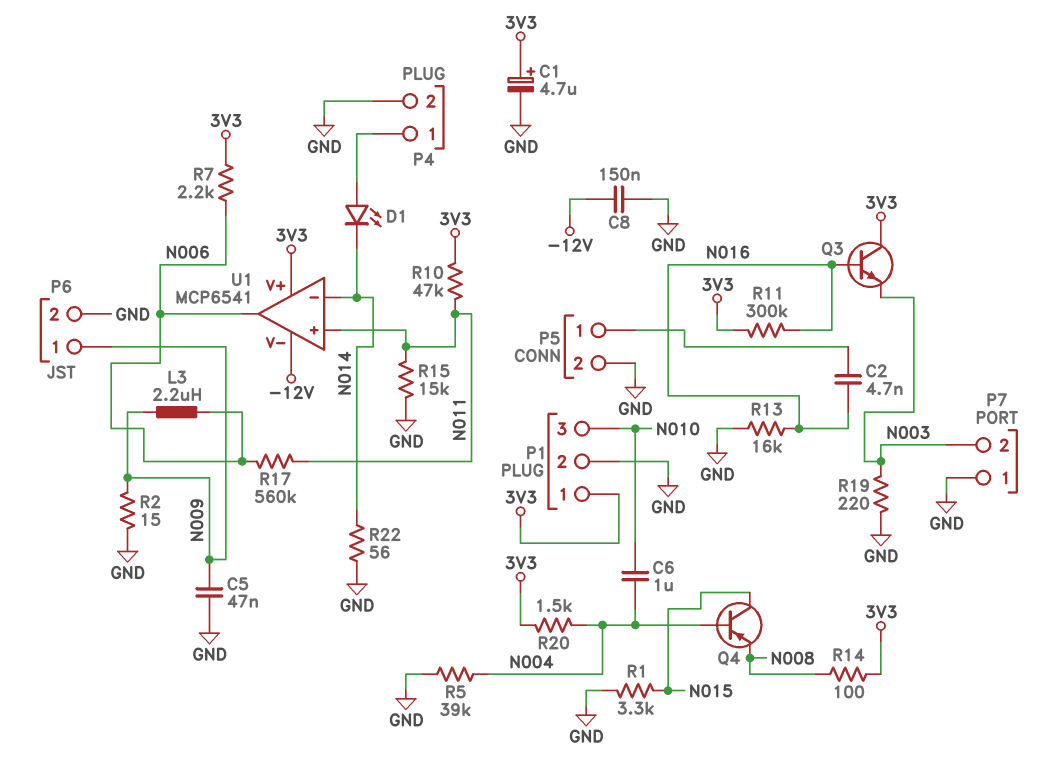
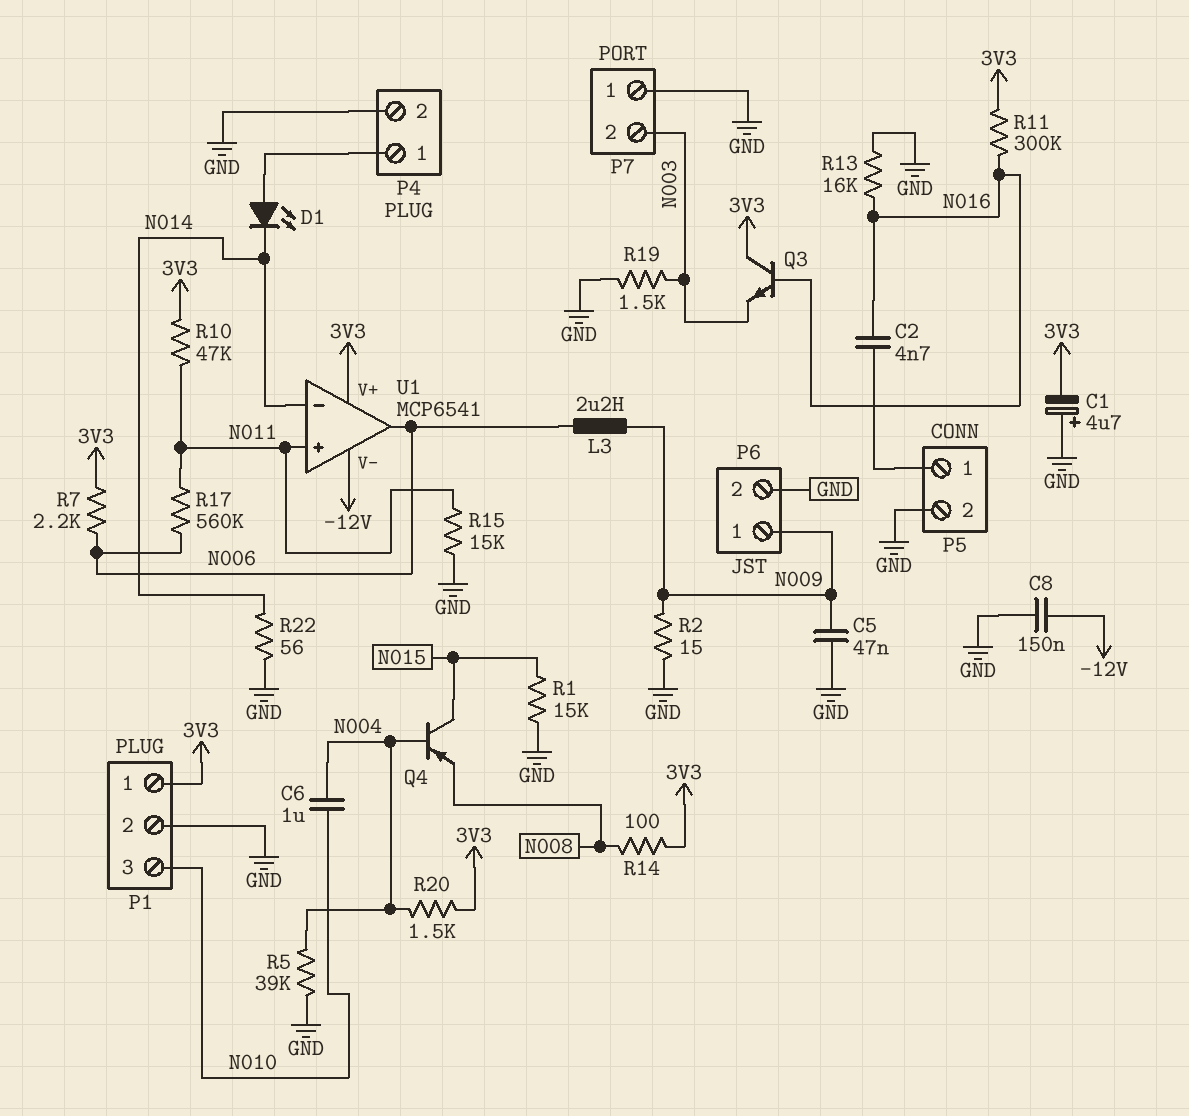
C1: 4.7uF (plus 3V3, minus GND) -> 4.7uF (plus GND, minus 3V3)
R1: 3.3k (GND, N015) -> 15k (GND, N015)
R19: 220 (GND, N003) -> 1.5k (GND, N003)

